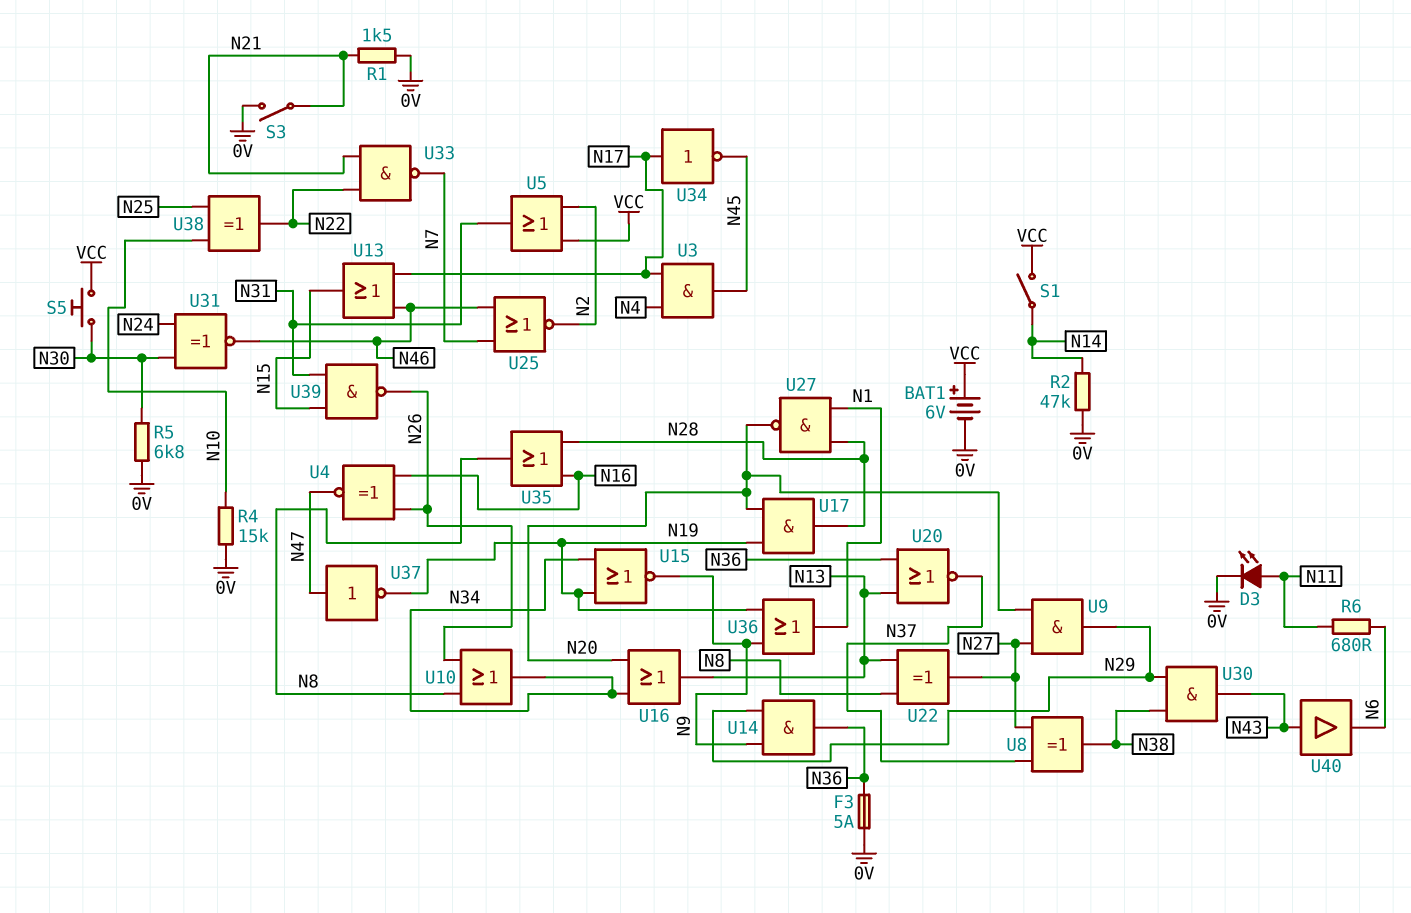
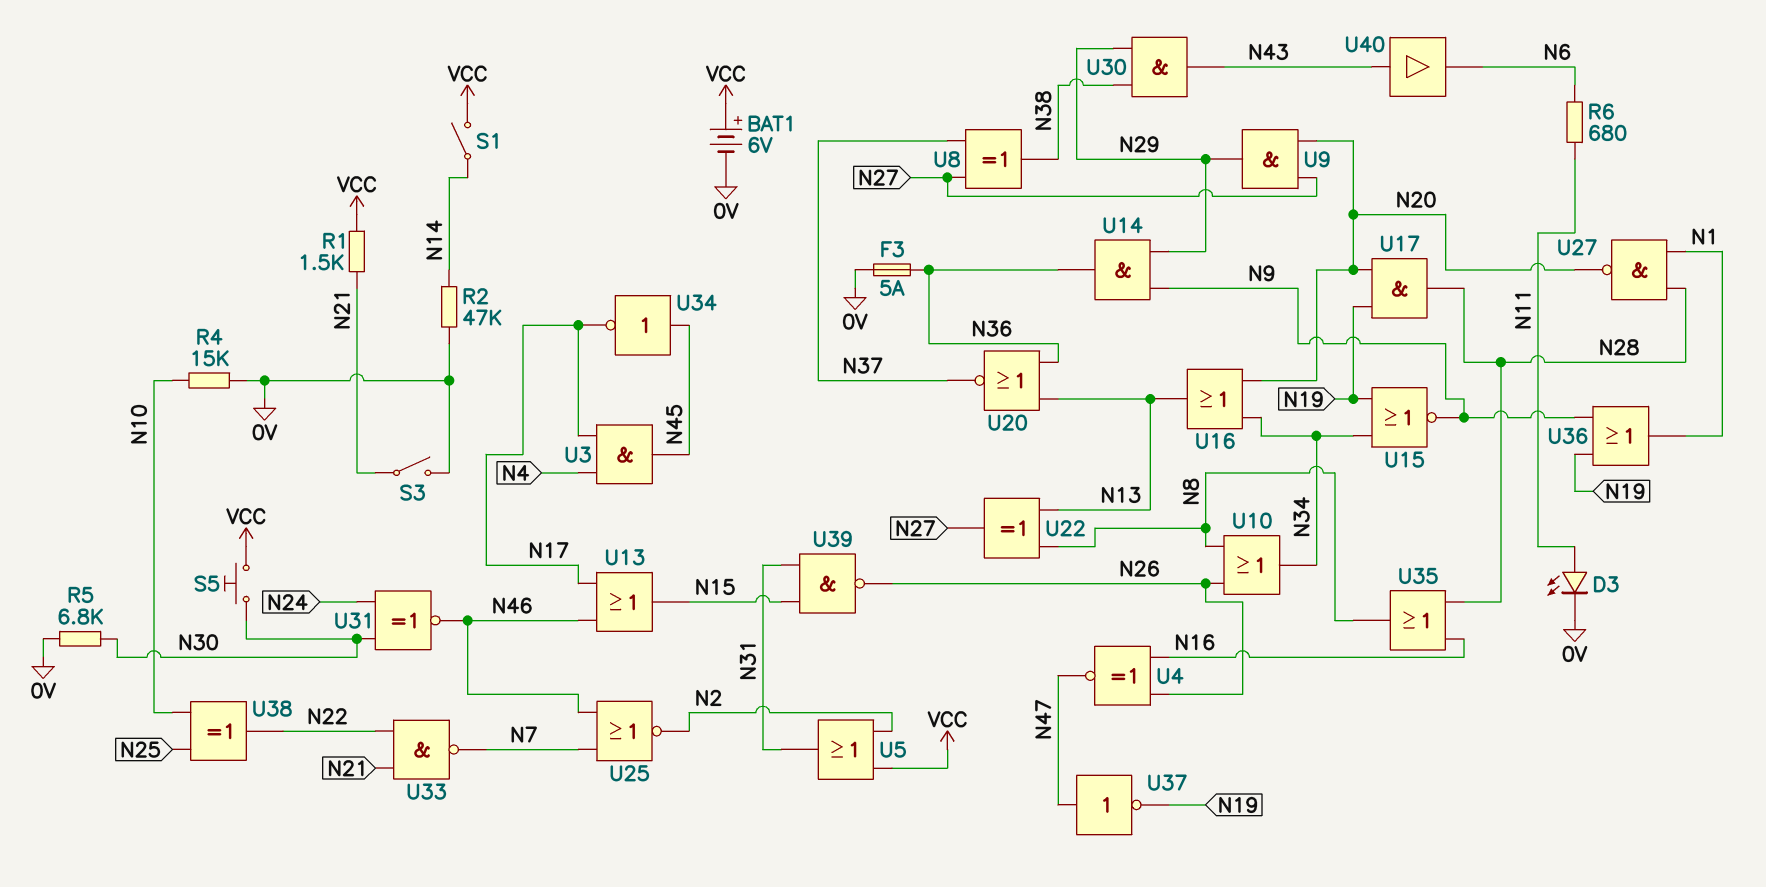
R1: 1.5k (0V, N21) -> 1.5k (N21, VCC)
U34: NOT (in N17, out N45) -> NOT (in N45, out N17)

